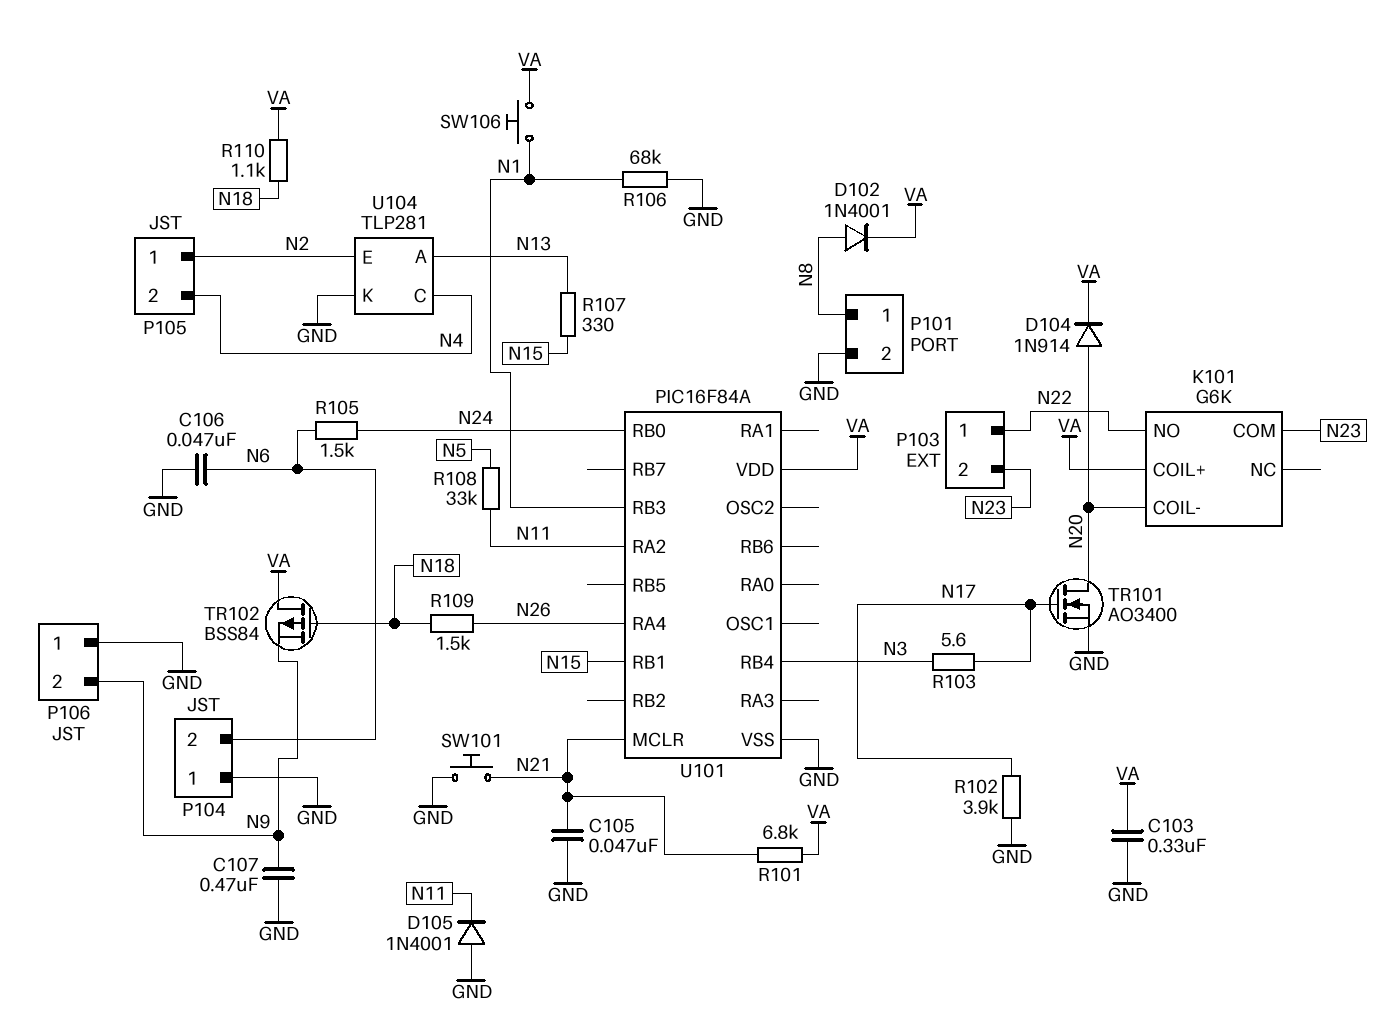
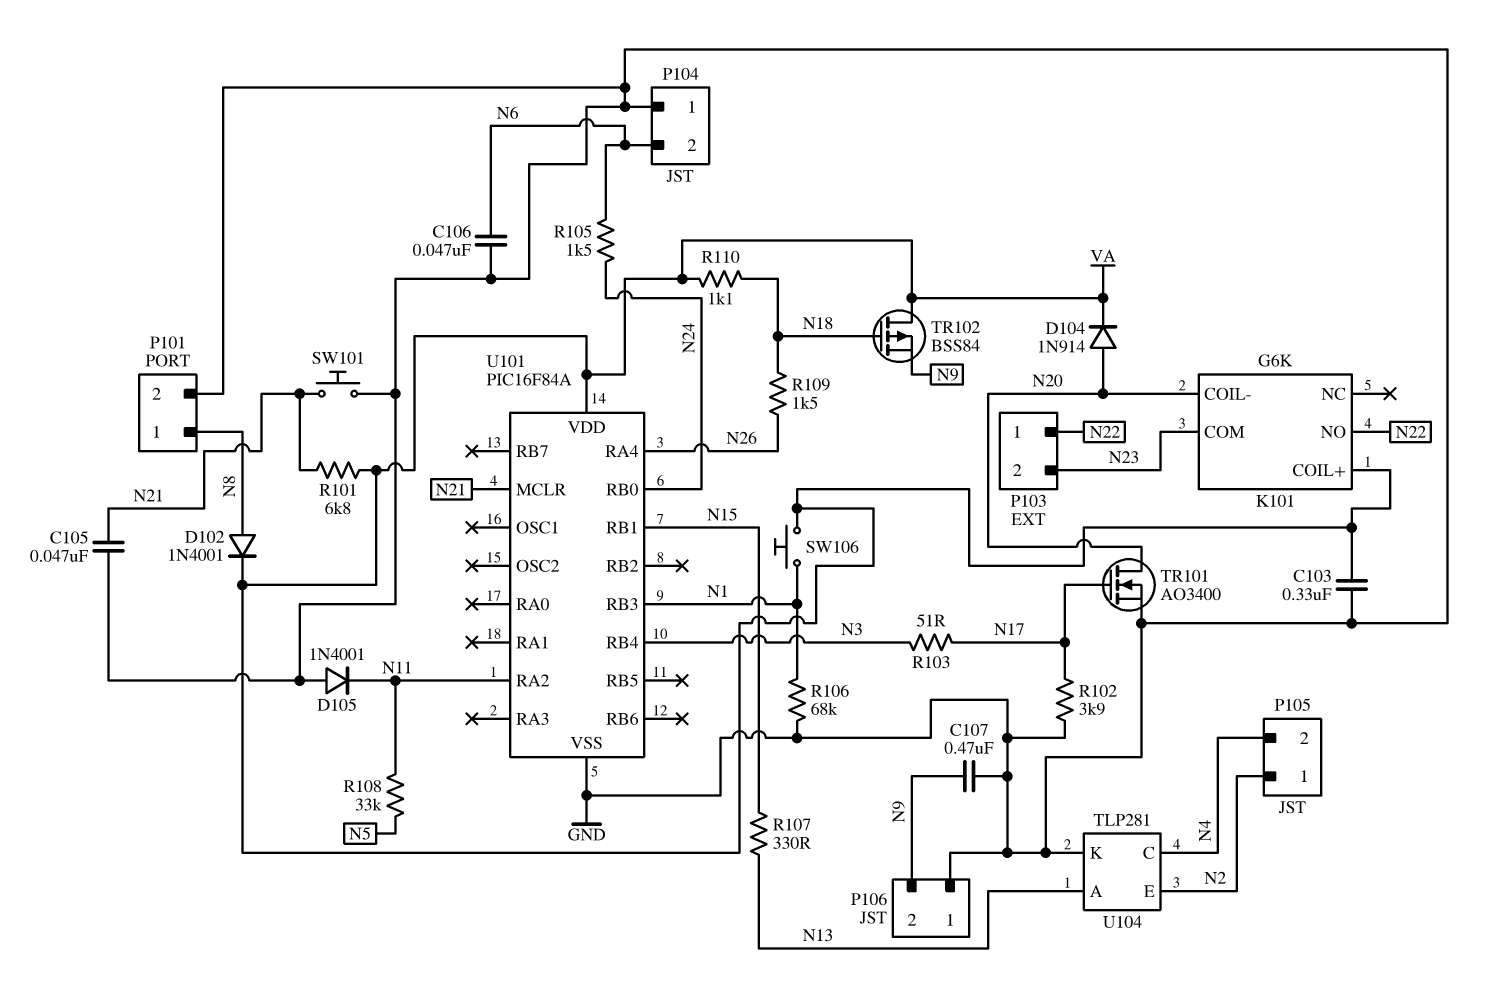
R103: 5.6 (N3, N17) -> 51 (N3, N17)

